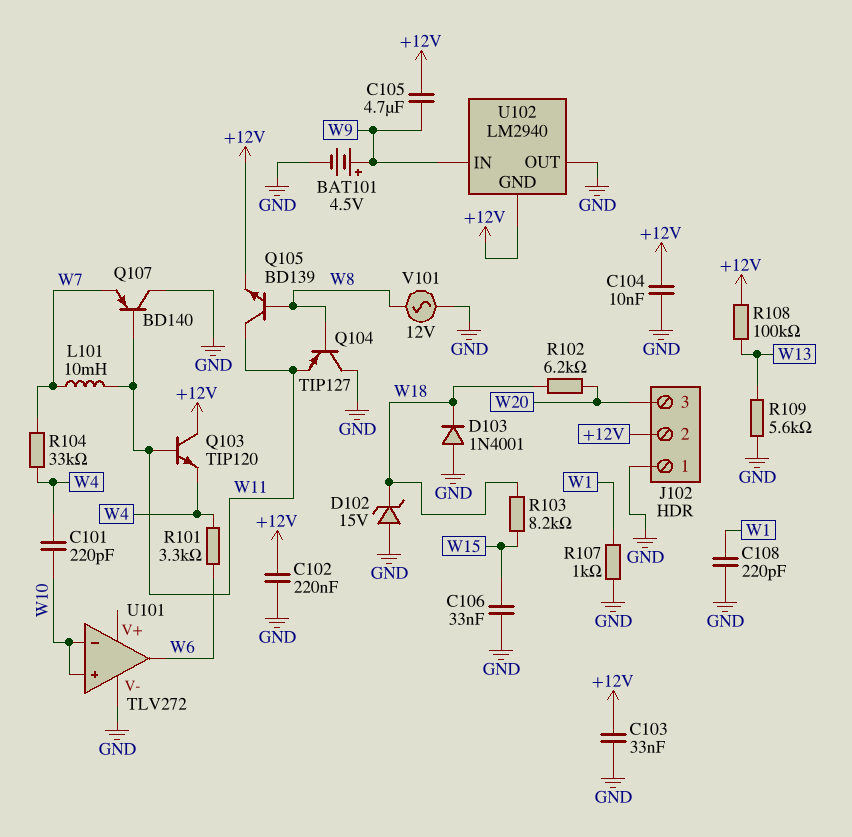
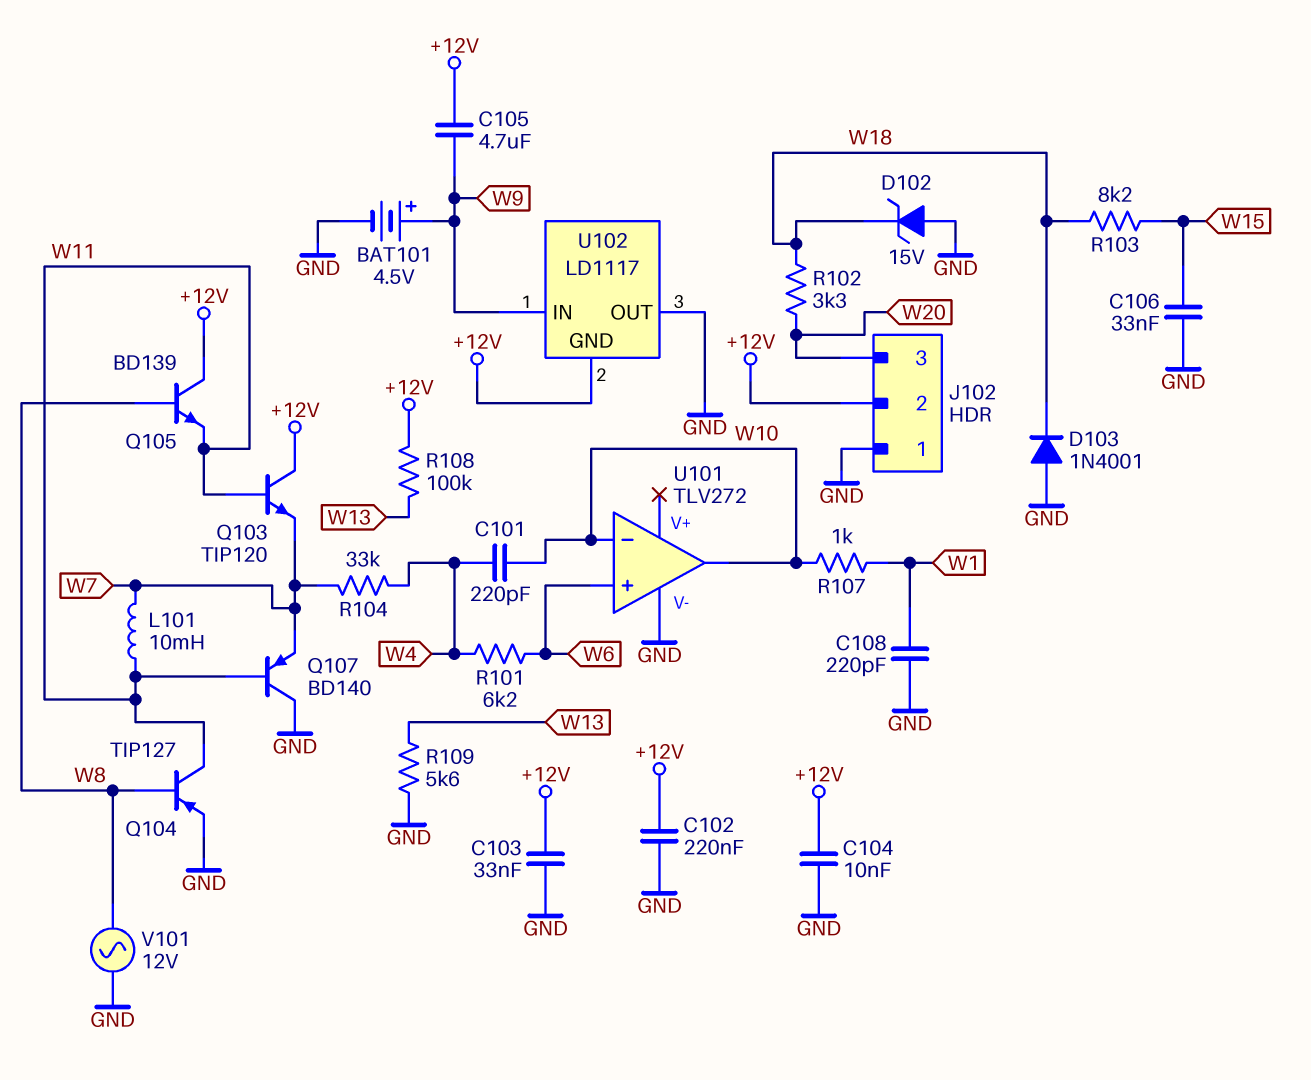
Q103: NPN TIP120 (B W11, C +12V, E W4) -> NPN TIP120 (B W11, C +12V, E W7)
Q104: PNP TIP127 (B W8, C GND, E W11) -> PNP TIP127 (B W8, C W11, E GND)
Q105: NPN BD139 (B W8, C W11, E +12V) -> NPN BD139 (B W8, C +12V, E W11)
R101: 3.3k (W4, W6) -> 6.2k (W4, W6)
R102: 6.2k (W18, W20) -> 3.3k (W18, W20)
R107: 1k (GND, W1) -> 1k (W1, W10)
U101 pin in+: W10 -> W6
U101 pin out: W6 -> W10
U102: LM2940 -> LD1117

